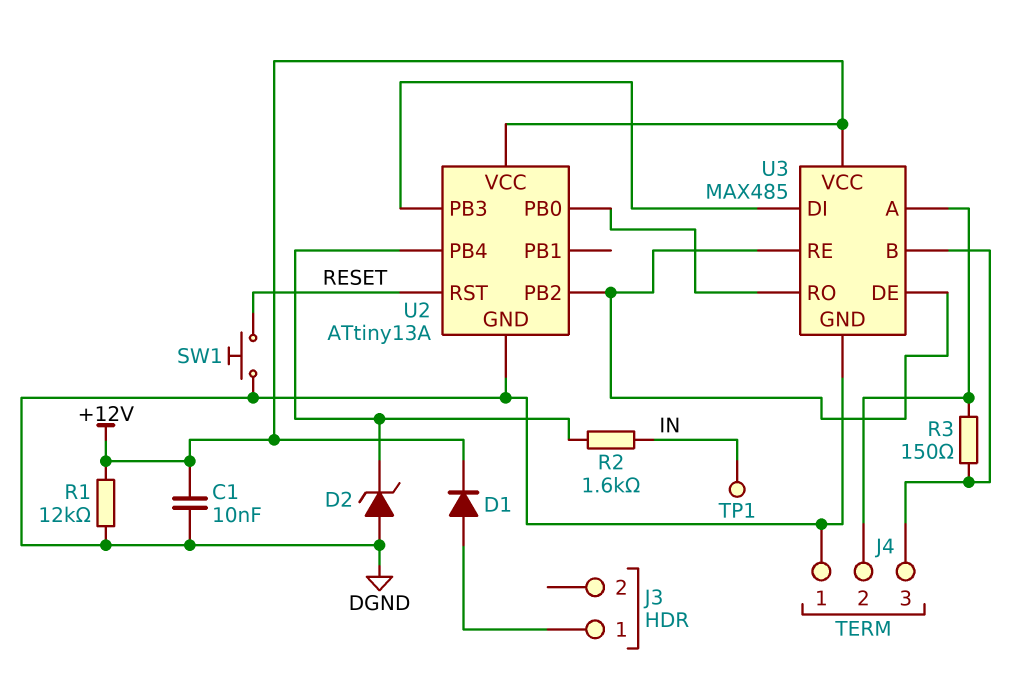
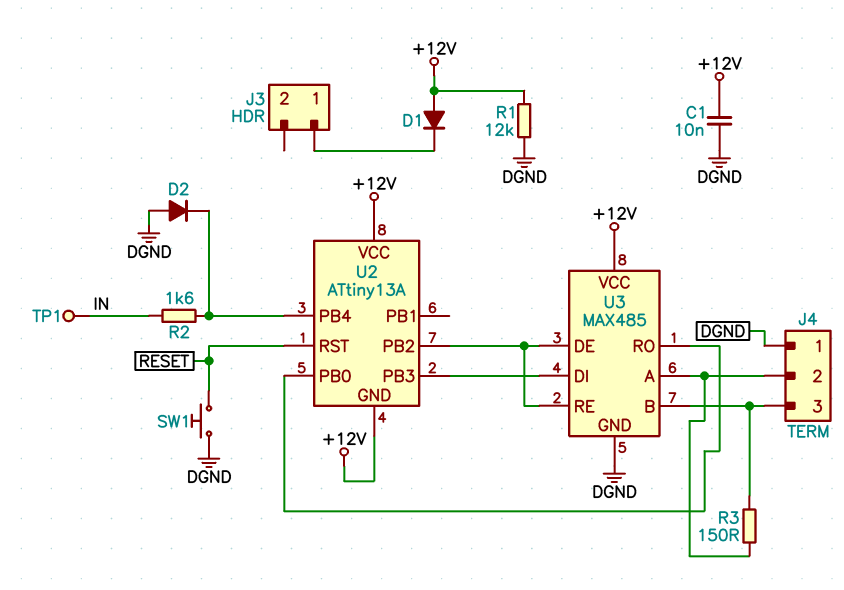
D1: diode (A J3/1, K +12V) -> diode (A +12V, K J3/1)
D2: zener (A DGND, K U2/PB4) -> diode (A DGND, K U2/PB4)
U2 pin GND: DGND -> +12V

